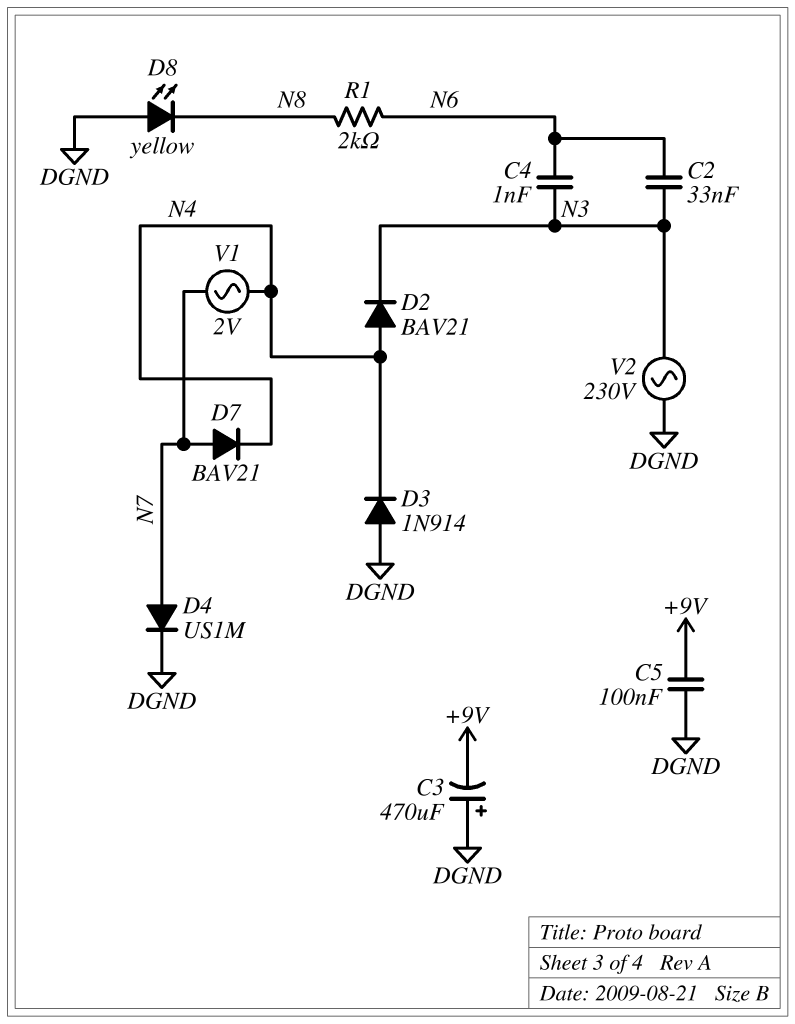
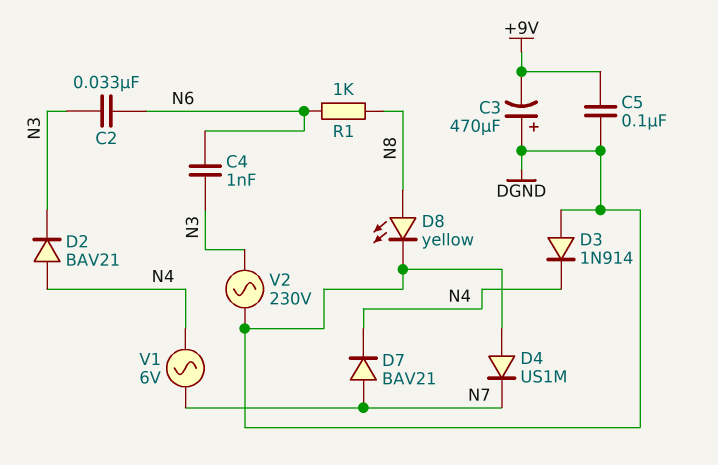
D4: diode US1M (A N7, K DGND) -> diode US1M (A DGND, K N7)
D8: LED yellow (A DGND, K N8) -> LED yellow (A N8, K DGND)
R1: 2k (N6, N8) -> 1k (N6, N8)
V1: AC 2V (N4, N7) -> AC 6V (N4, N7)

